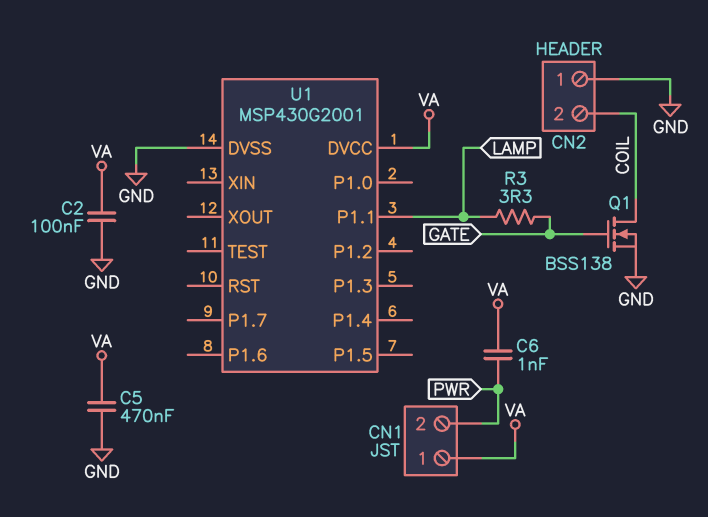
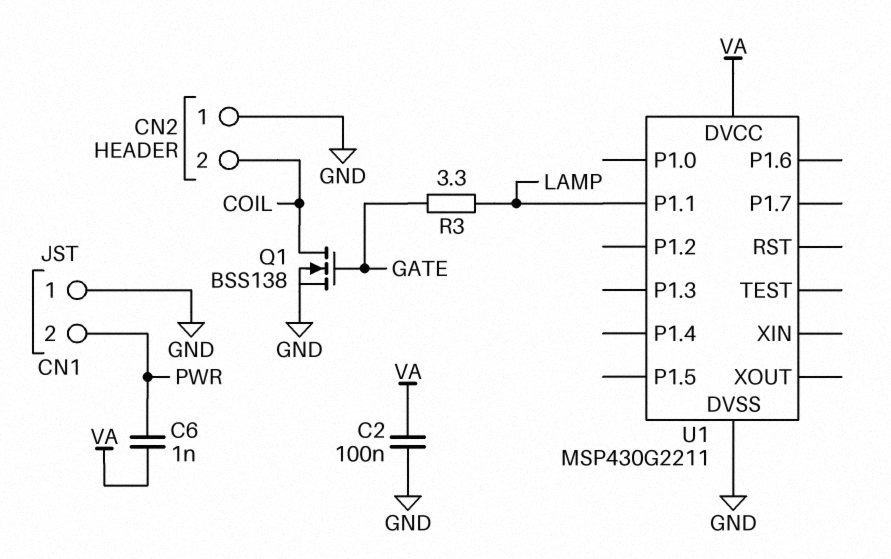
C5: 470nF (GND, VA) -> none
CN1 pin 1: VA -> GND
U1: MSP430G2001 -> MSP430G2211

